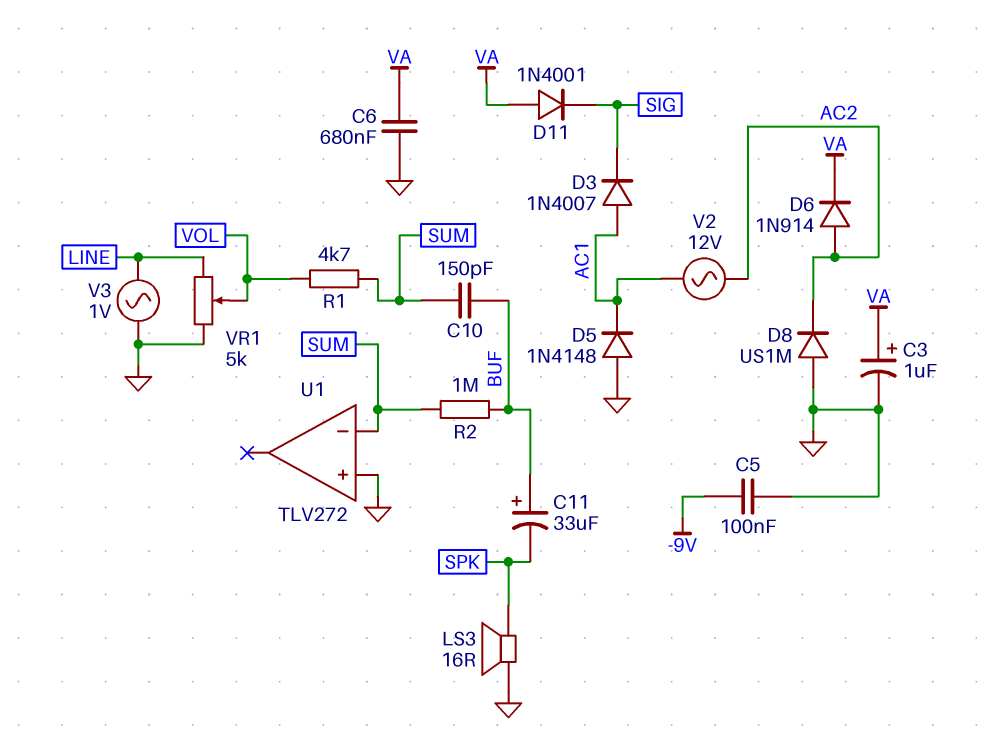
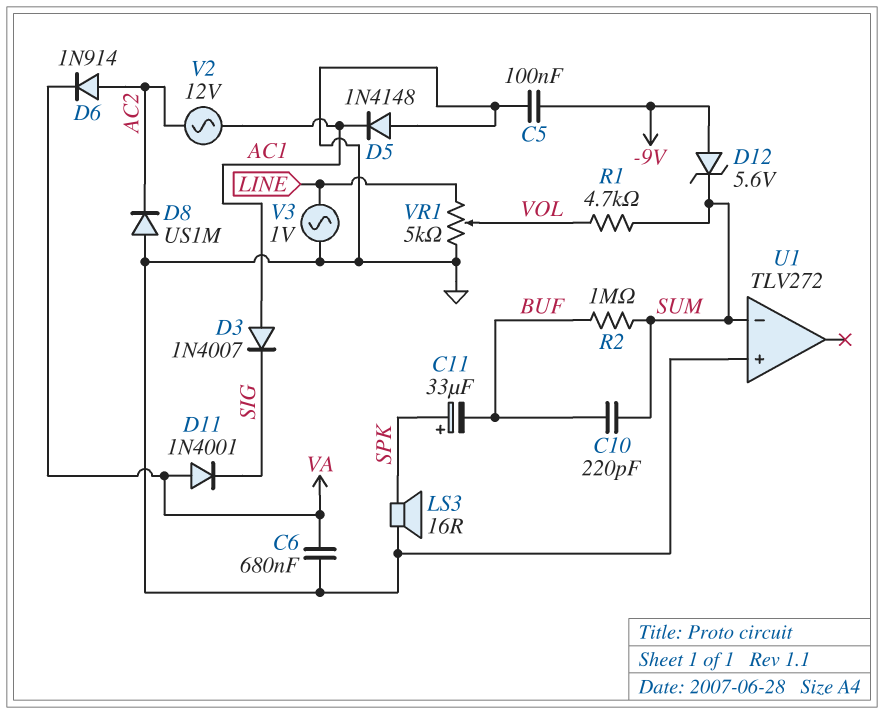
C3: 1uF (plus VA, minus GND) -> none
C10: 150pF (BUF, SUM) -> 220pF (BUF, SUM)
C11: 33uF (plus BUF, minus SPK) -> 33uF (plus SPK, minus BUF)
D12: none -> zener 5.6V (A -9V, K SUM)

